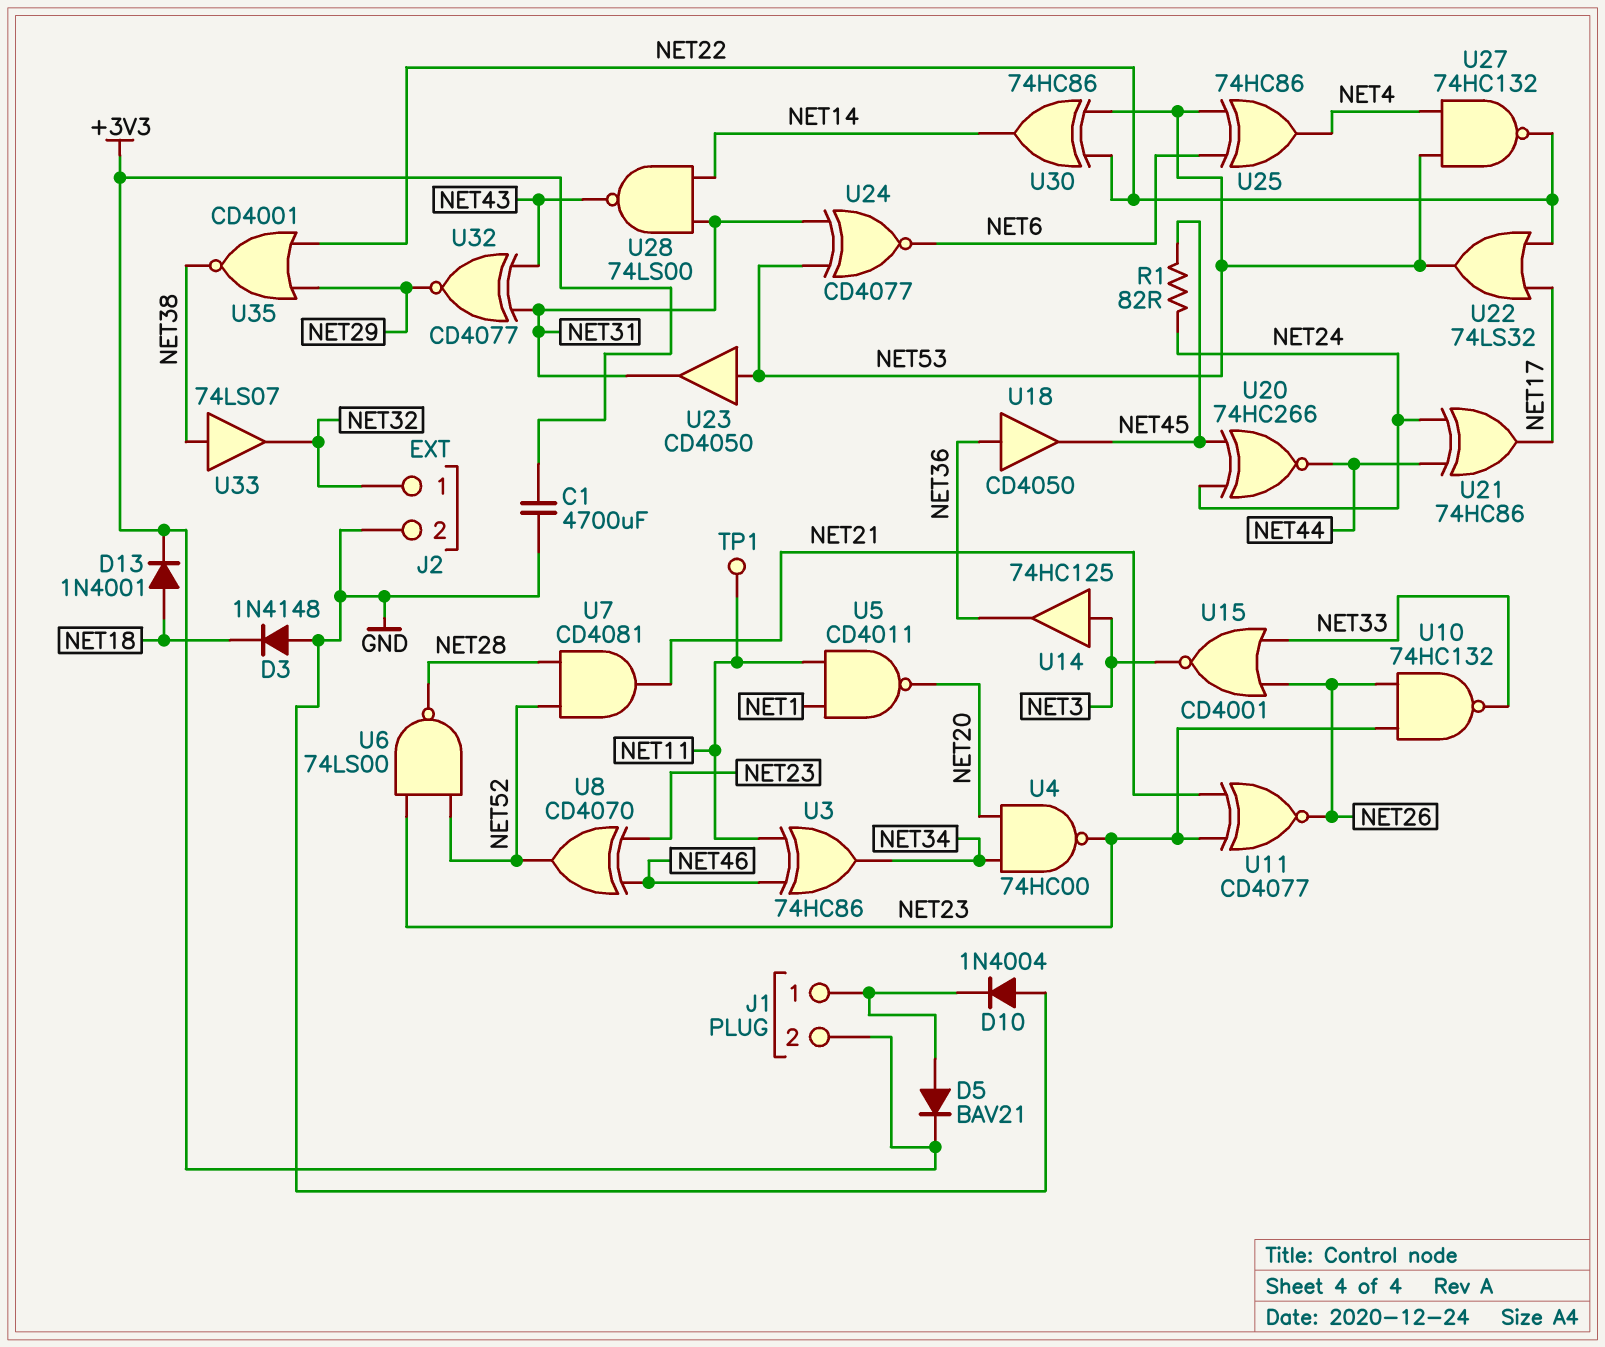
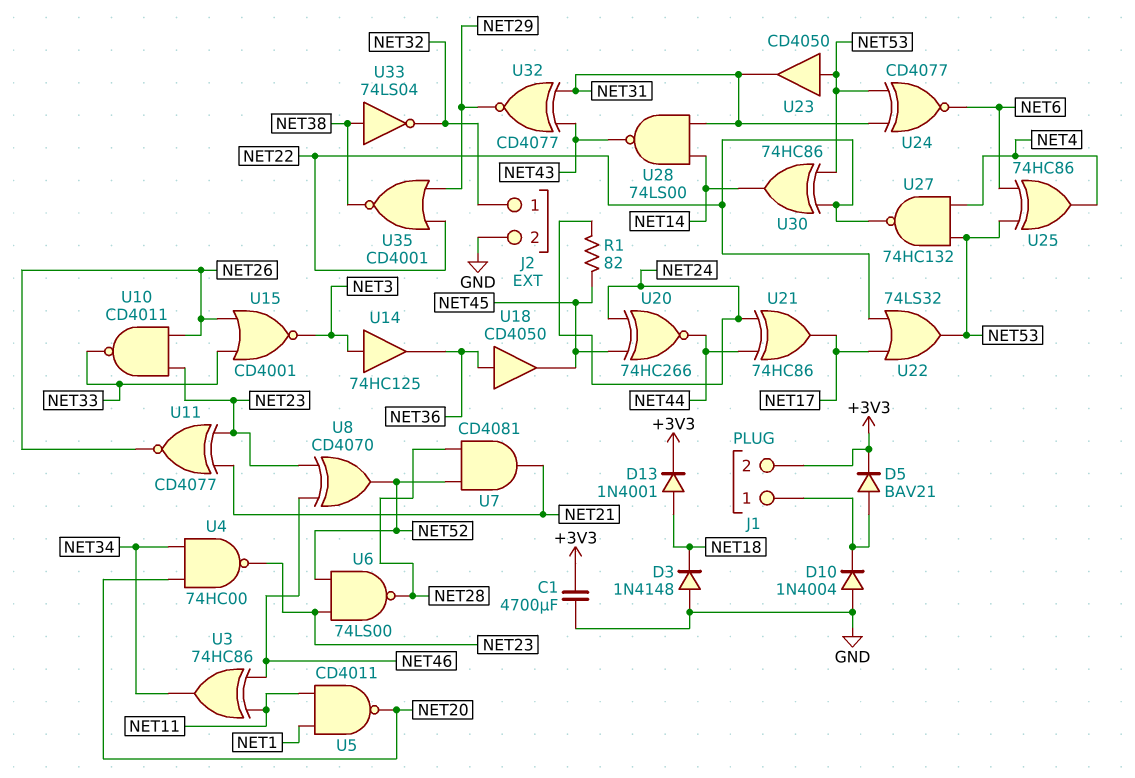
TP1: test point (NET11) -> none
U10: NAND 74HC132 (in NET23, in NET26, out NET33) -> NAND CD4011 (in NET23, in NET26, out NET33)
U33: buffer 74LS07 (in NET38, out NET32) -> NOT 74LS04 (in NET38, out NET32)

